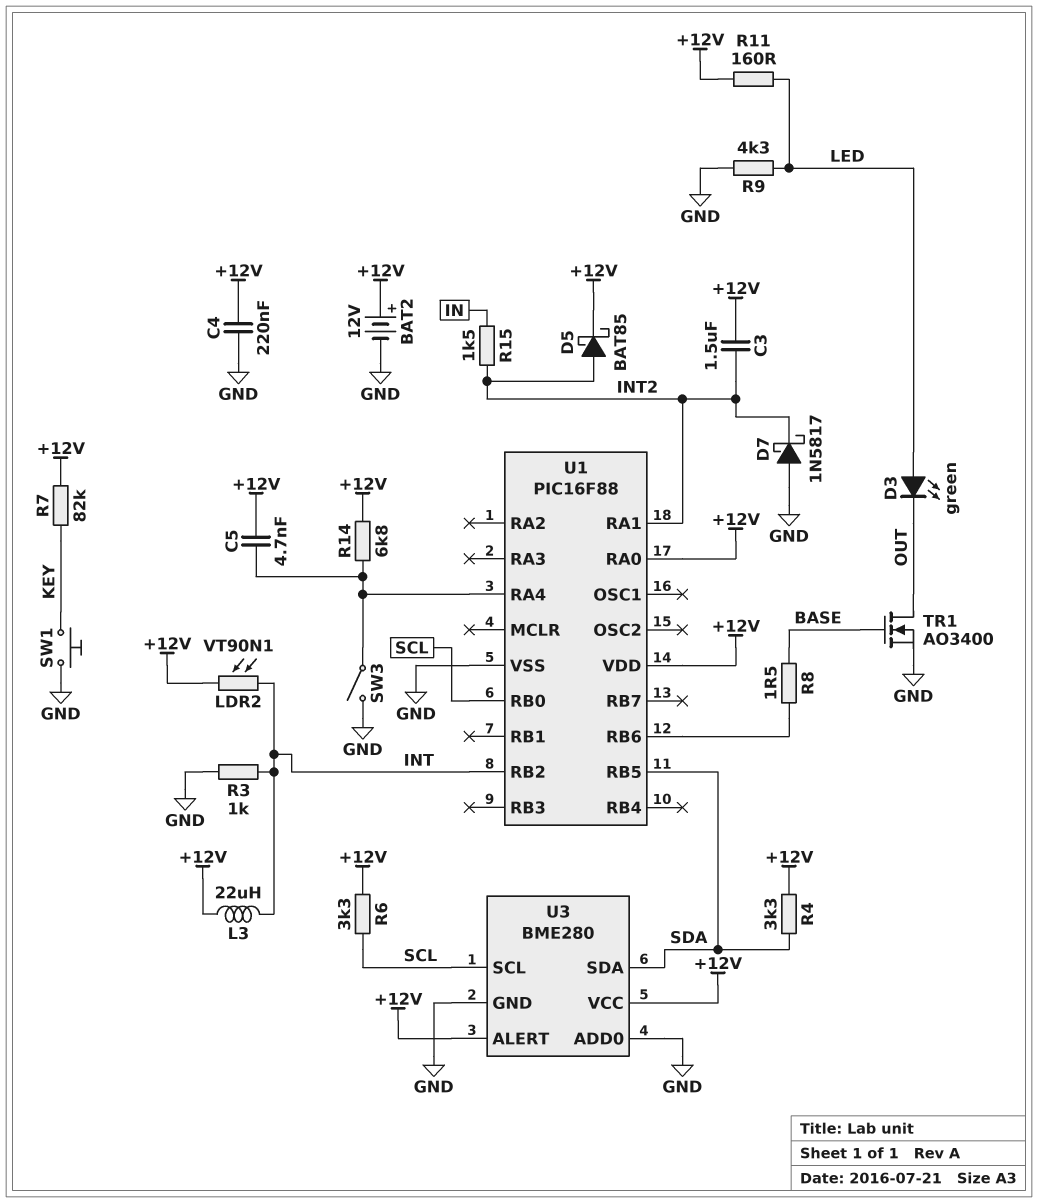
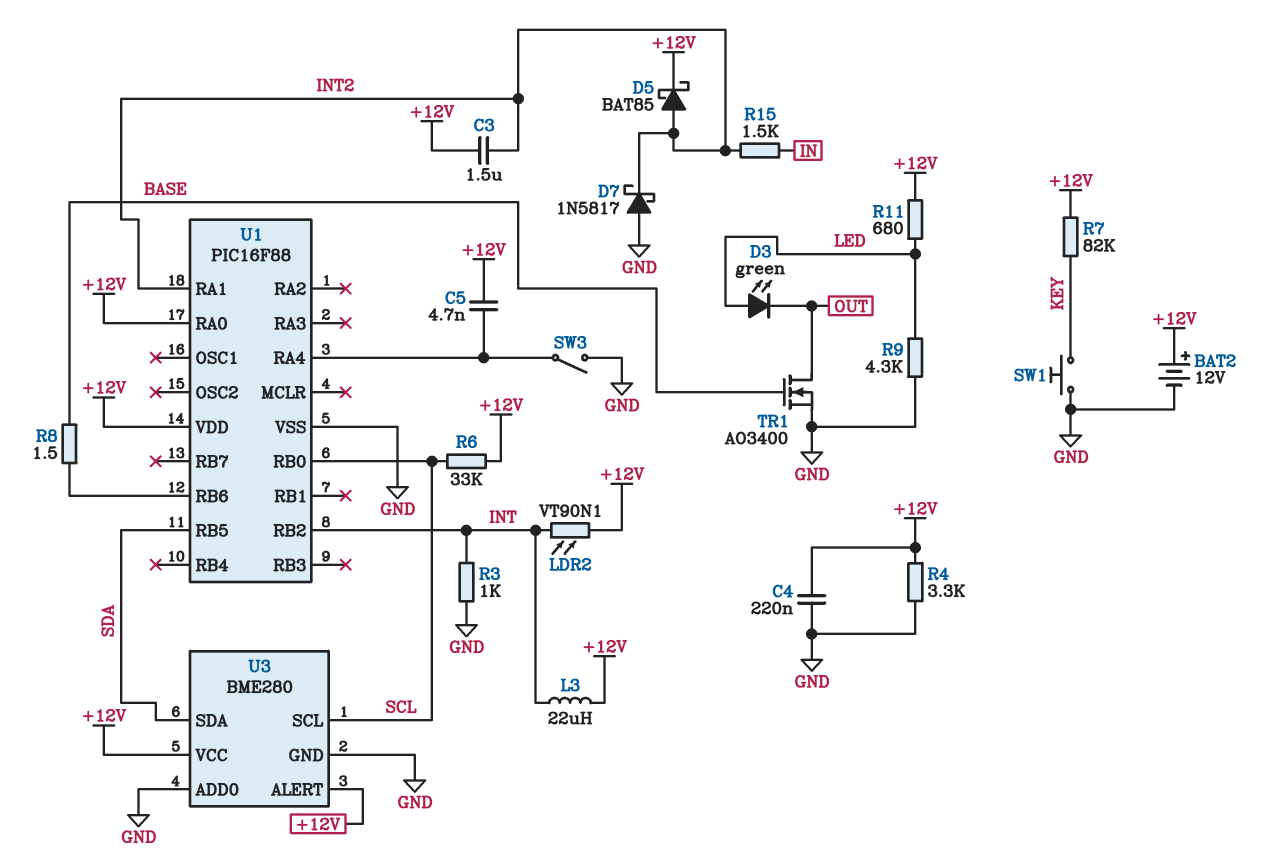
R4: 3.3k (+12V, SDA) -> 3.3k (+12V, GND)
R6: 3.3k (+12V, SCL) -> 33k (+12V, SCL)
R11: 160 (+12V, LED) -> 680 (+12V, LED)
R14: 6.8k (+12V, U1/RA4) -> none

